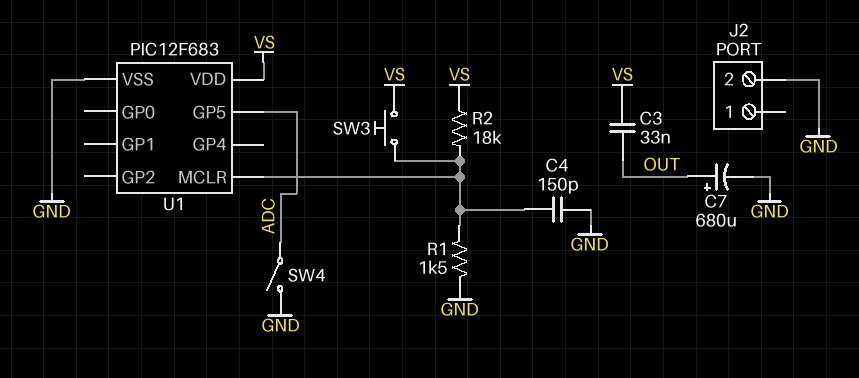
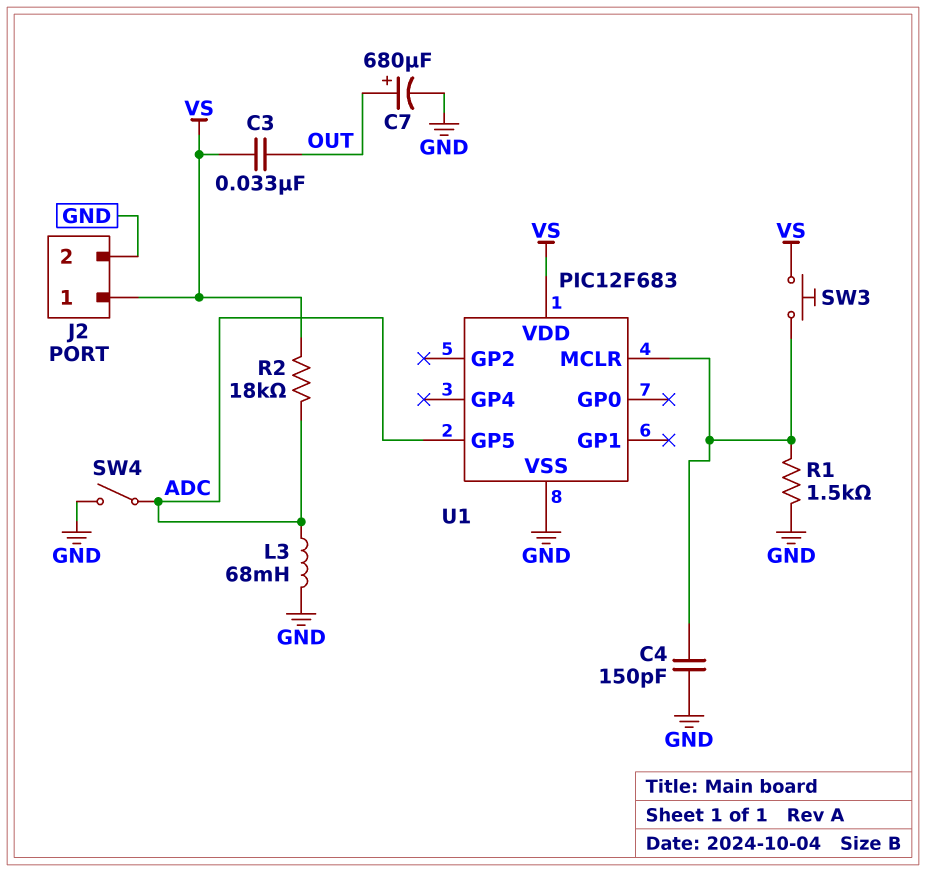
J2 pin 1: none -> VS
L3: none -> 68mH (ADC, GND)
R2: 18k (U1/MCLR, VS) -> 18k (ADC, VS)

